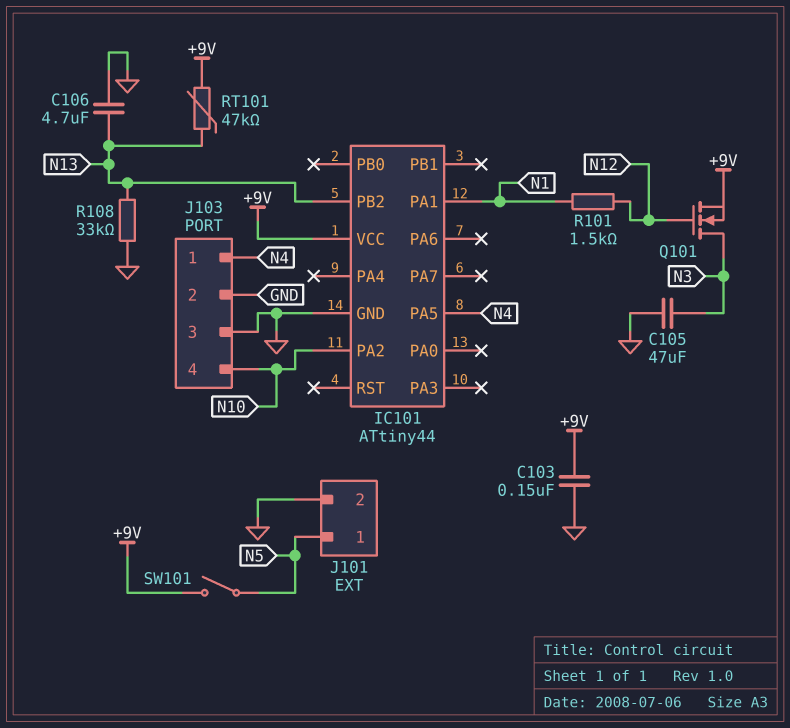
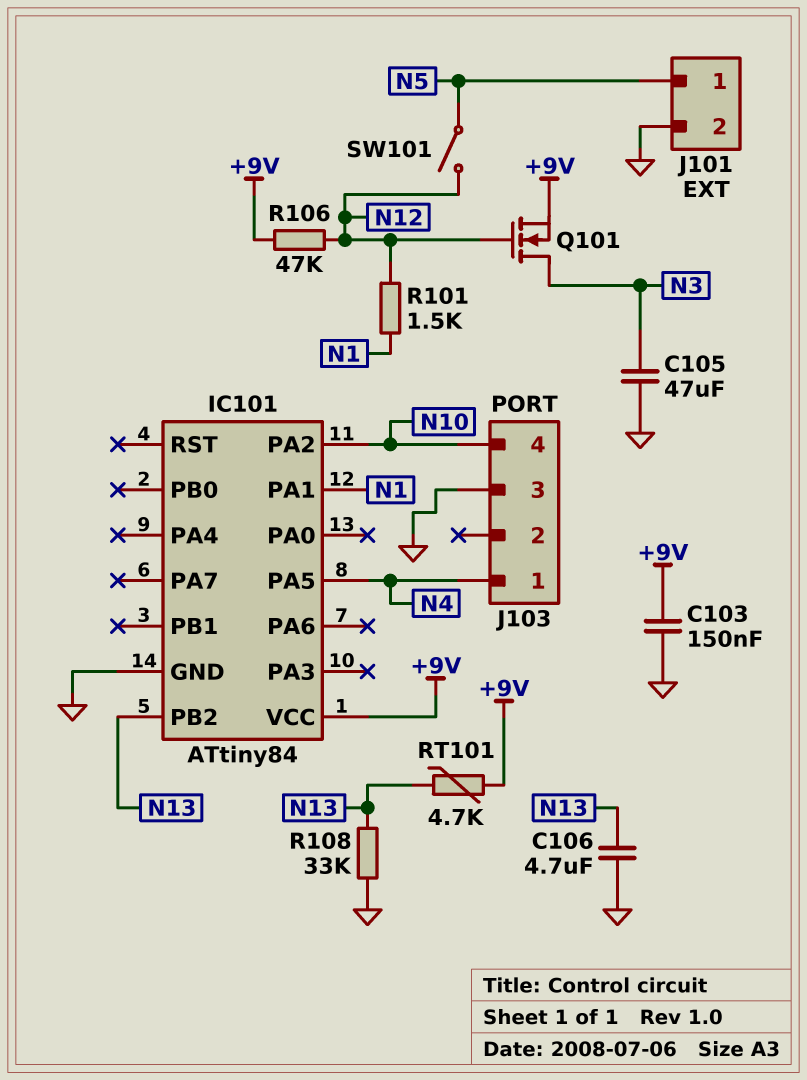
IC101: ATtiny44 -> ATtiny84
J103 pin 2: GND -> none
R106: none -> 47k (+9V, N12)
RT101: 47k (+9V, N13) -> 4.7k (+9V, N13)
SW101: switch (+9V, N5) -> switch (N5, N12)

